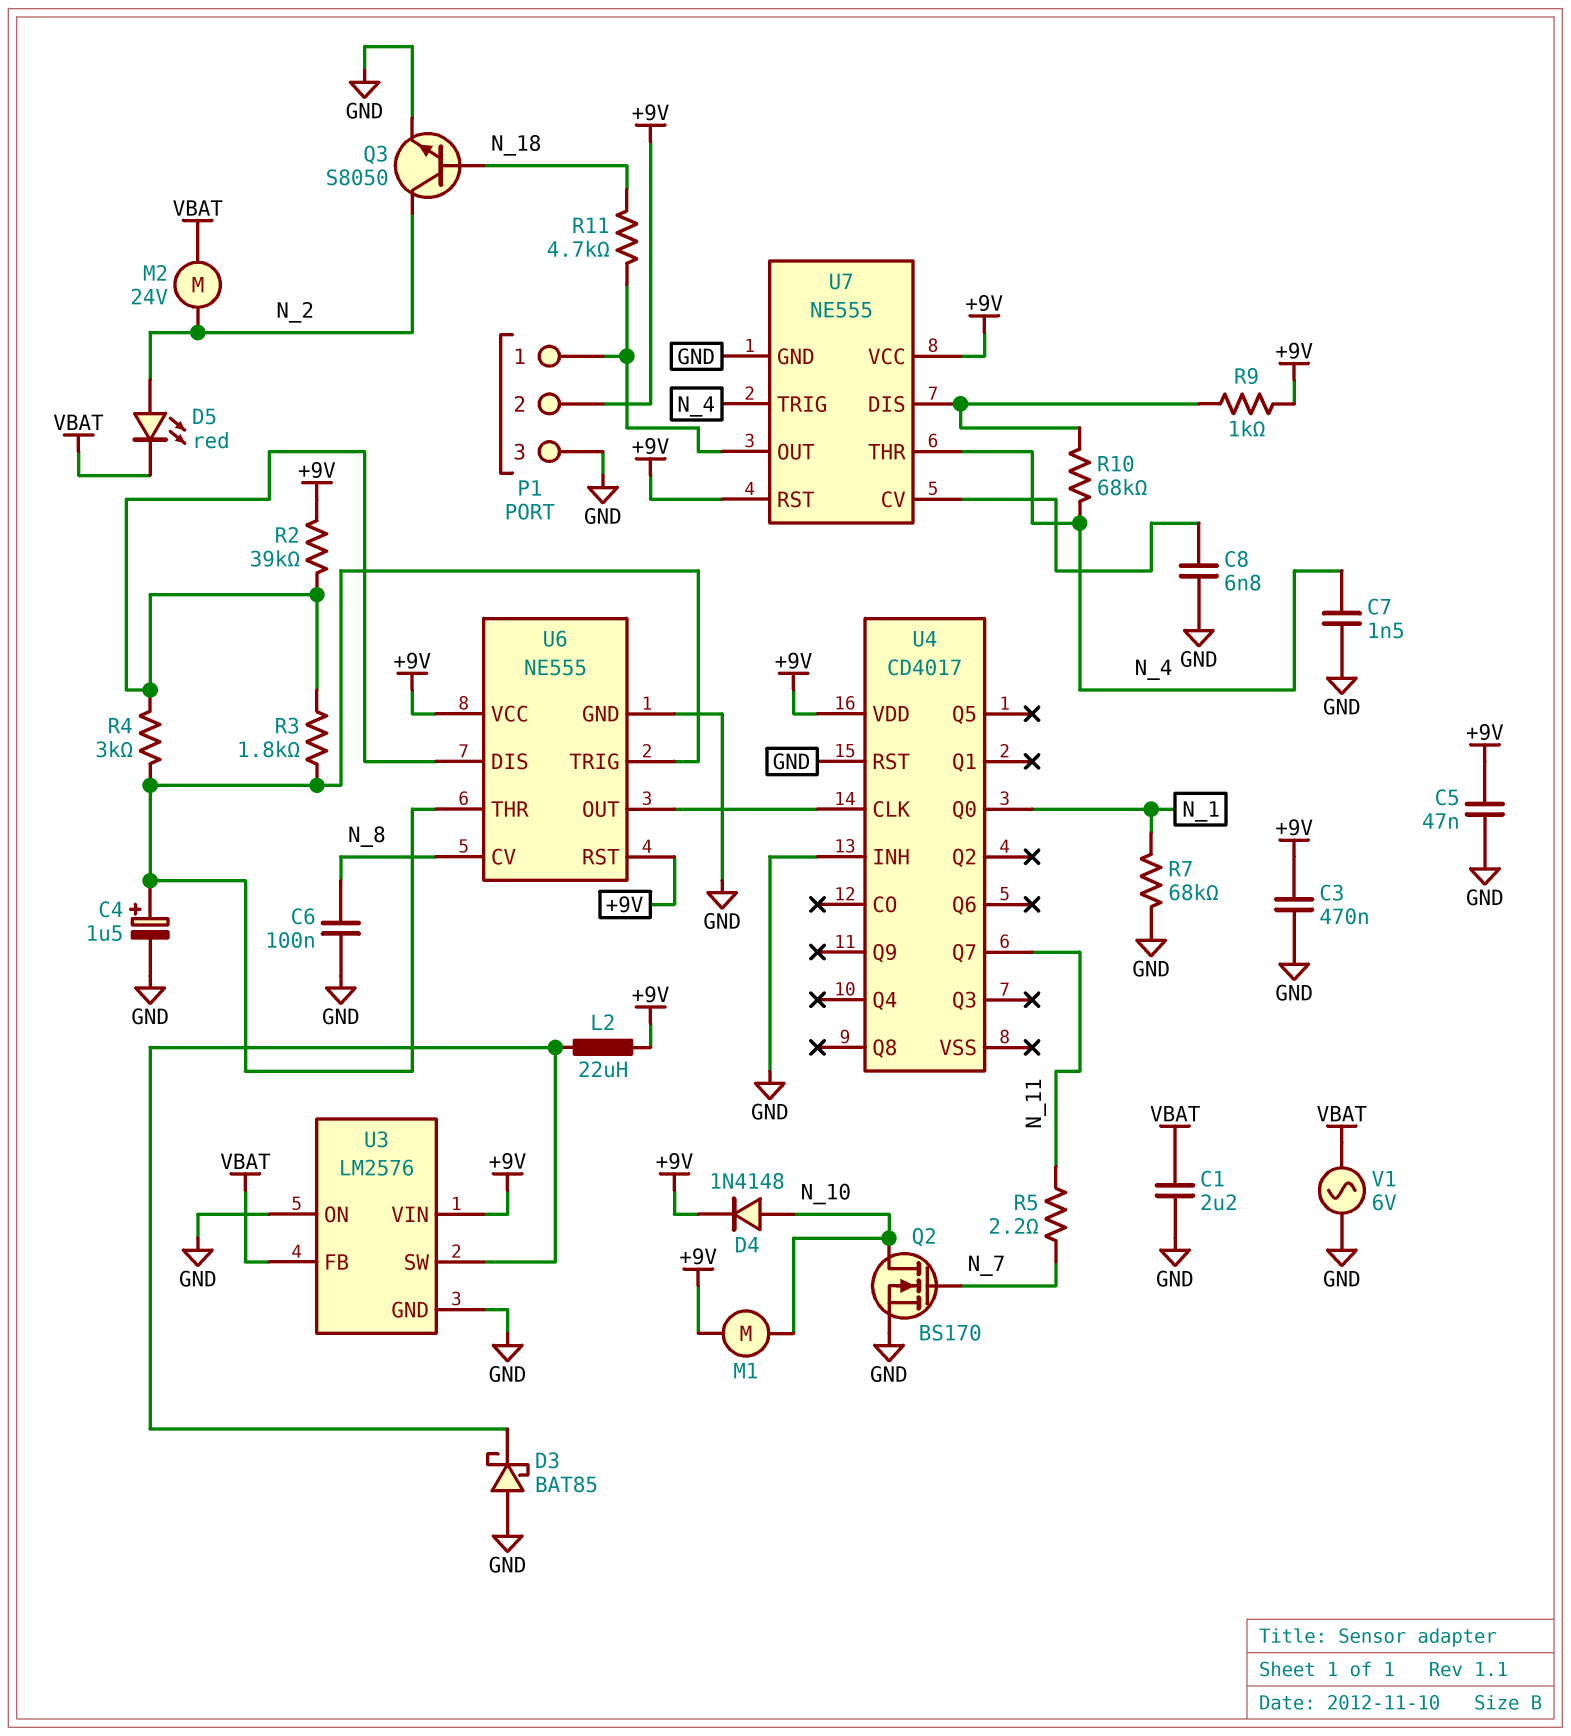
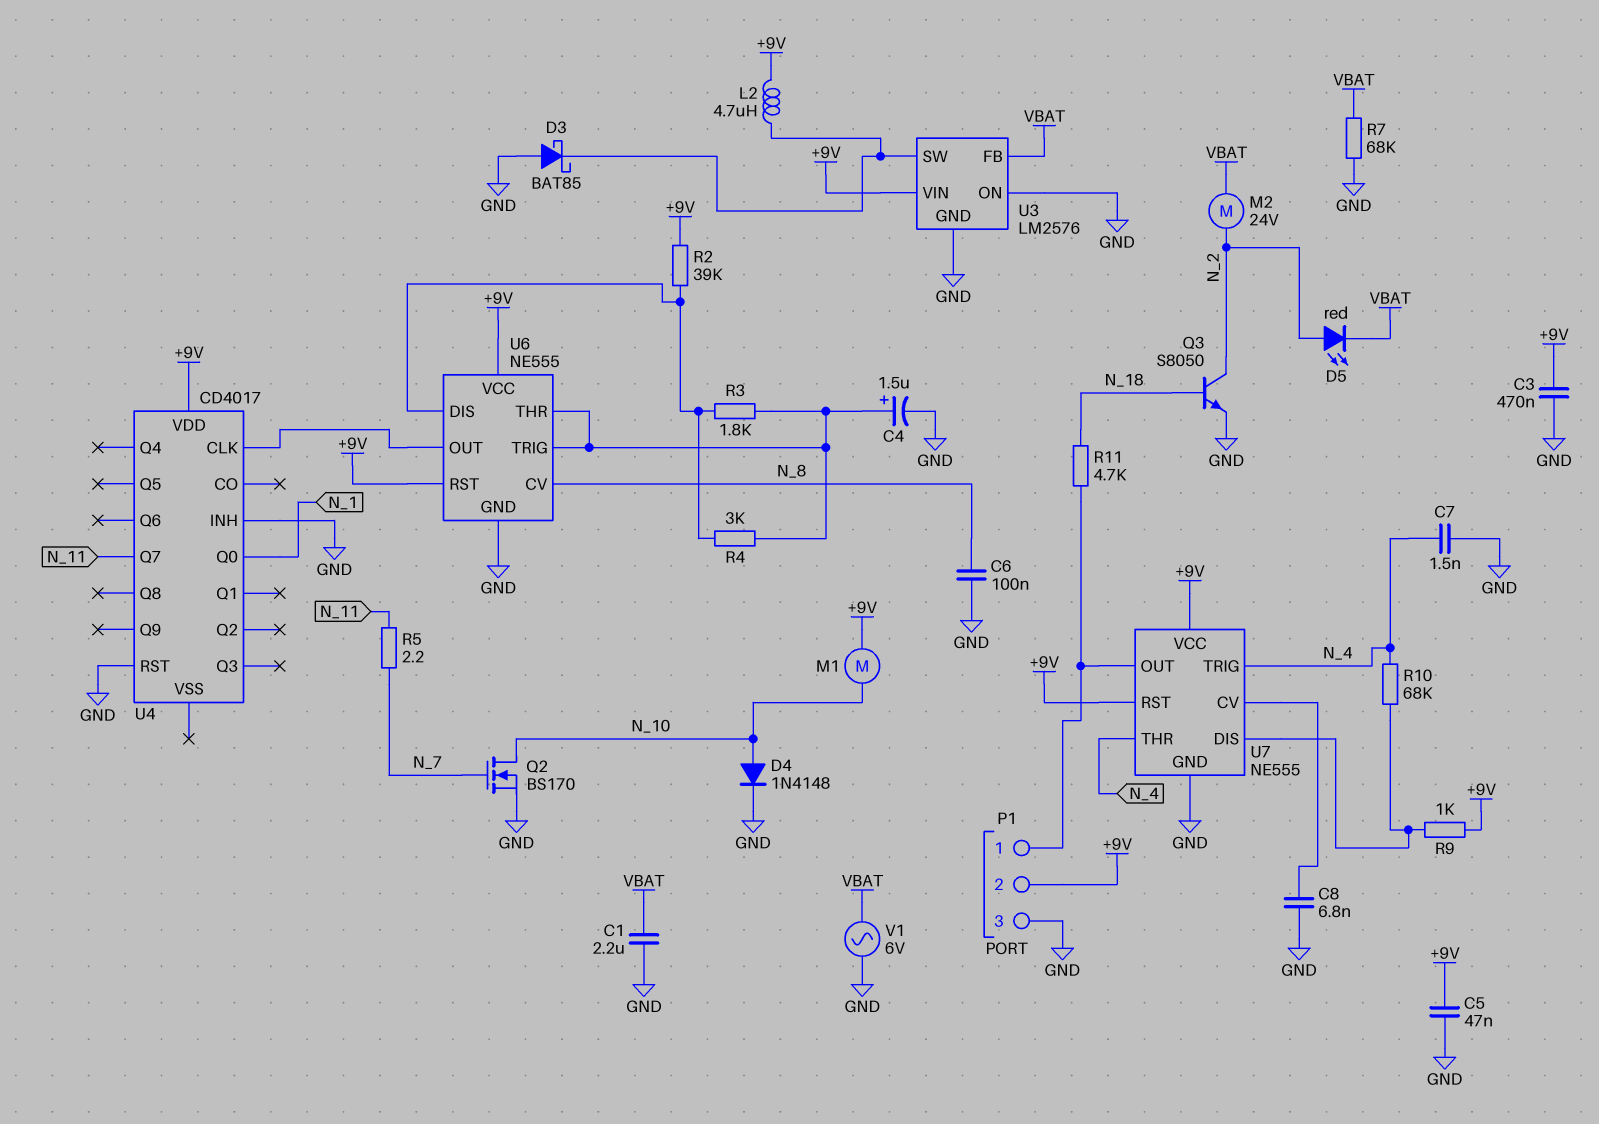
D4: diode 1N4148 (A N_10, K +9V) -> diode 1N4148 (A N_10, K GND)
L2: 22uH (+9V, U3/SW) -> 4.7uH (+9V, U3/SW)
R7: 68k (GND, N_1) -> 68k (GND, VBAT)

